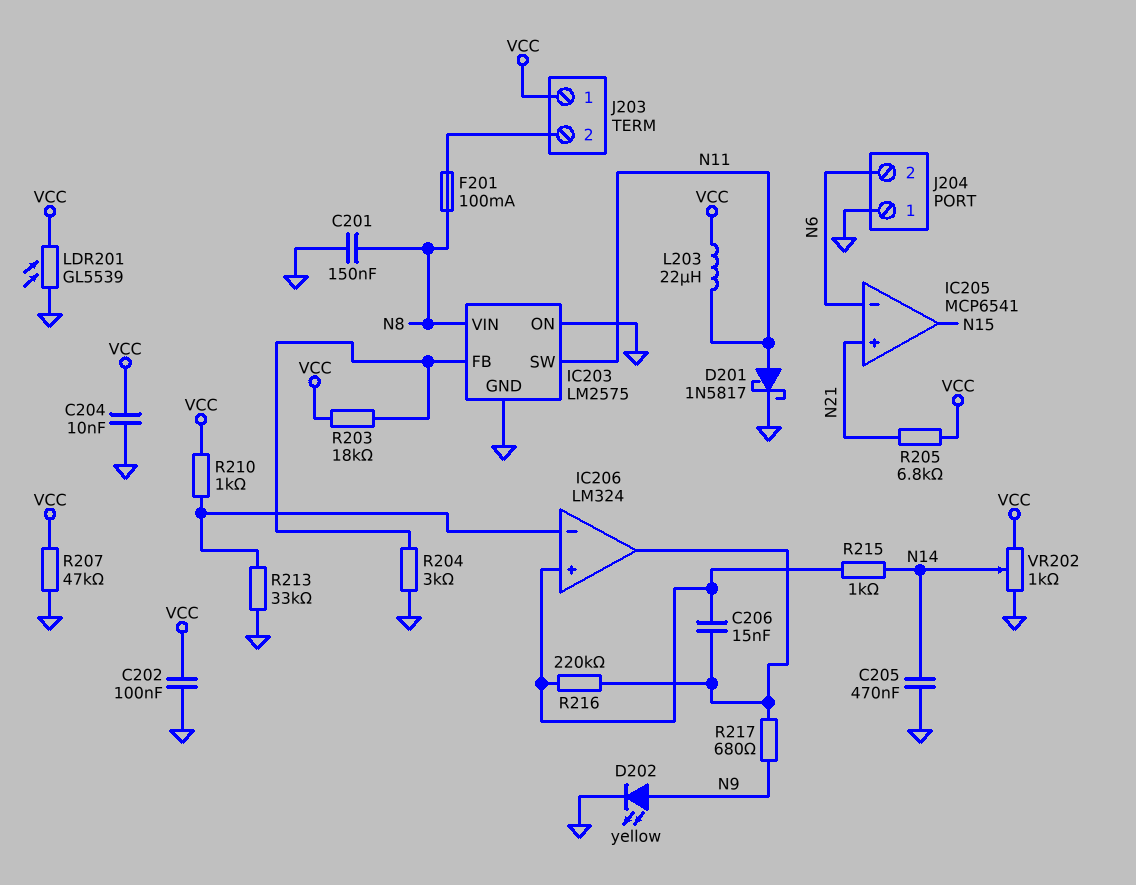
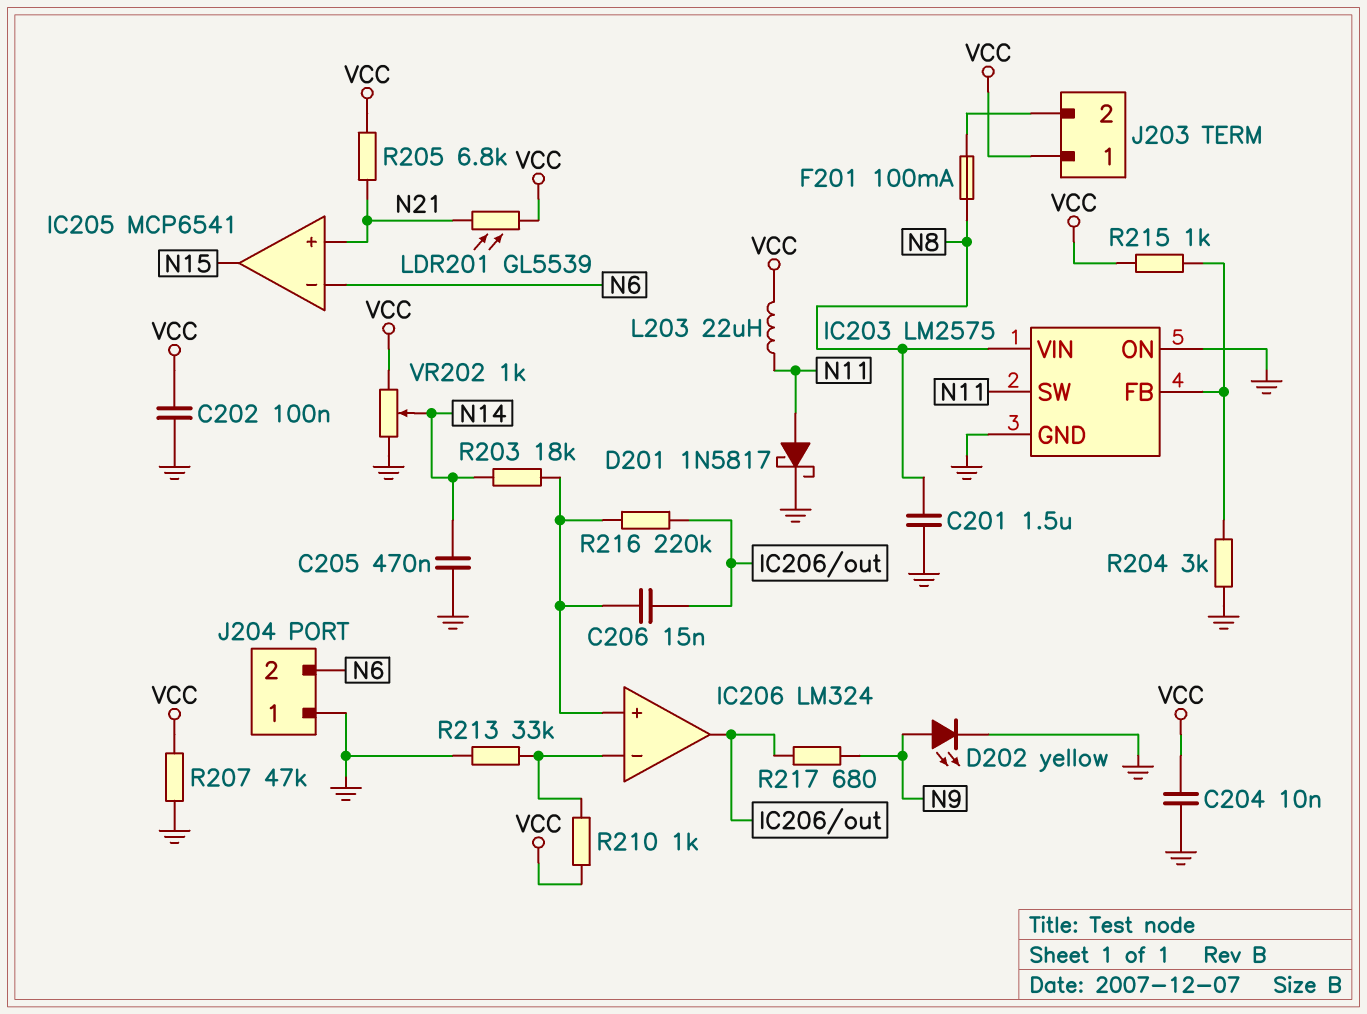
C201: 150nF (GND, N8) -> 1.5uF (GND, N8)
LDR201: GL5539 (GND, VCC) -> GL5539 (N21, VCC)
R203: 18k (IC203/FB, VCC) -> 18k (IC206/in+, N14)
R215: 1k (IC206/in+, N14) -> 1k (IC203/FB, VCC)

